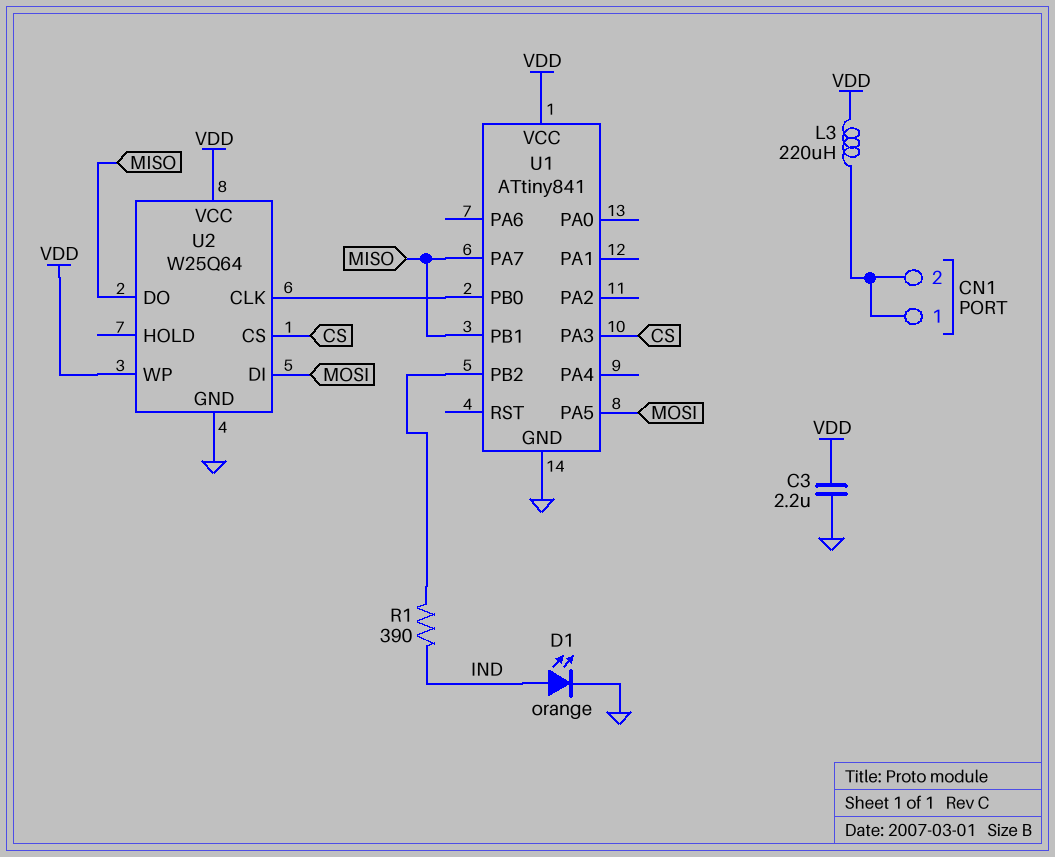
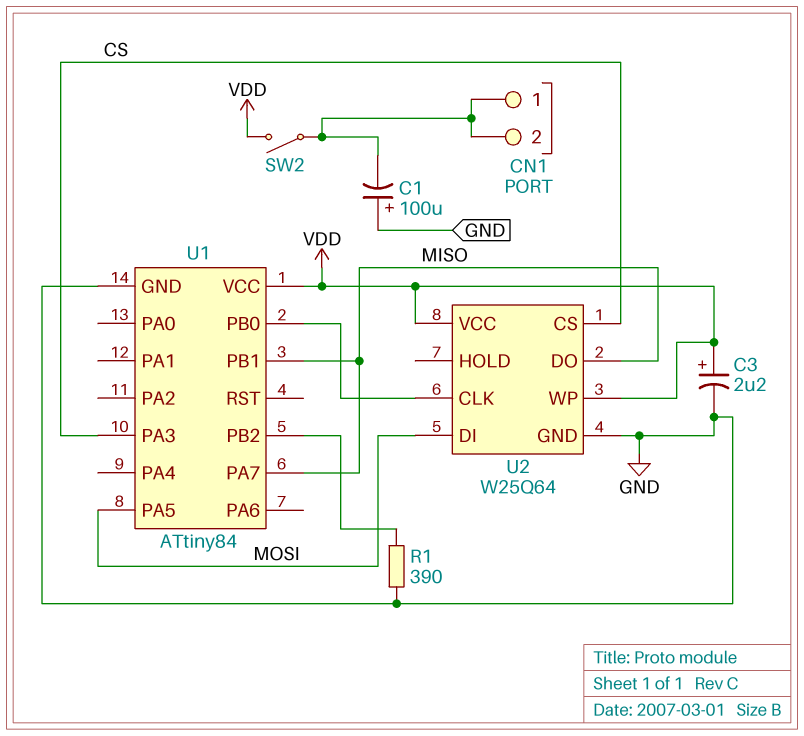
C1: none -> 100uF (plus GND, minus CN1/1)
C3: 2.2uF (GND, VDD) -> 2.2uF (plus VDD, minus GND)
D1: LED orange (A IND, K GND) -> none
L3: 220uH (CN1/1, VDD) -> none
R1: 390 (IND, U1/PB2) -> 390 (GND, U1/PB2)
SW2: none -> switch (CN1/1, VDD)
U1: ATtiny841 -> ATtiny84

